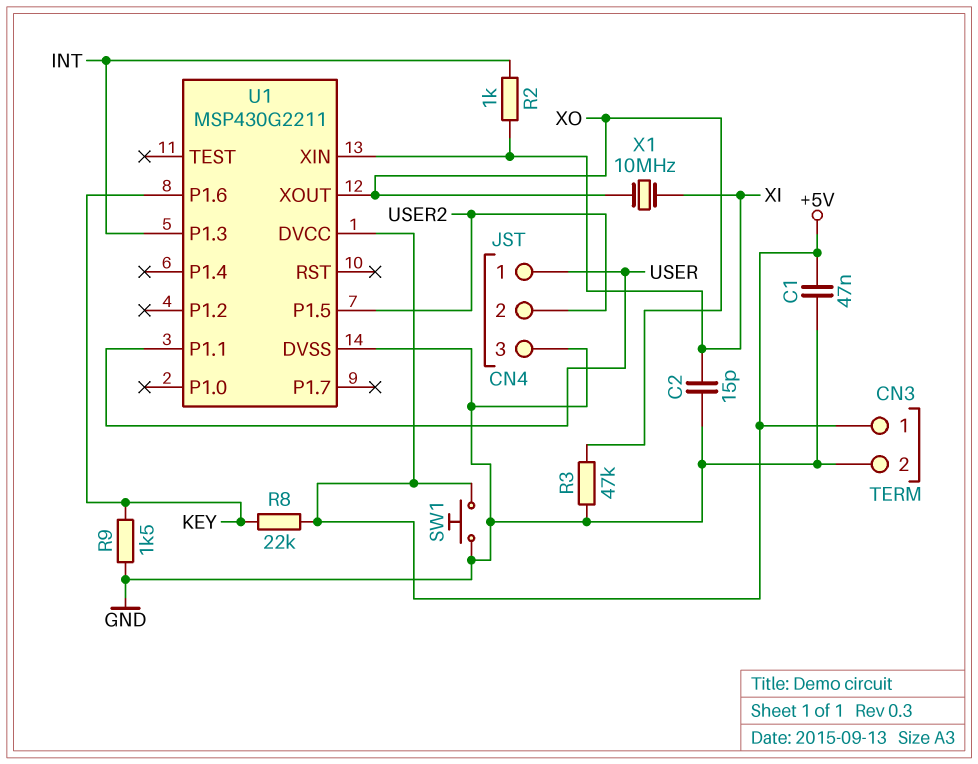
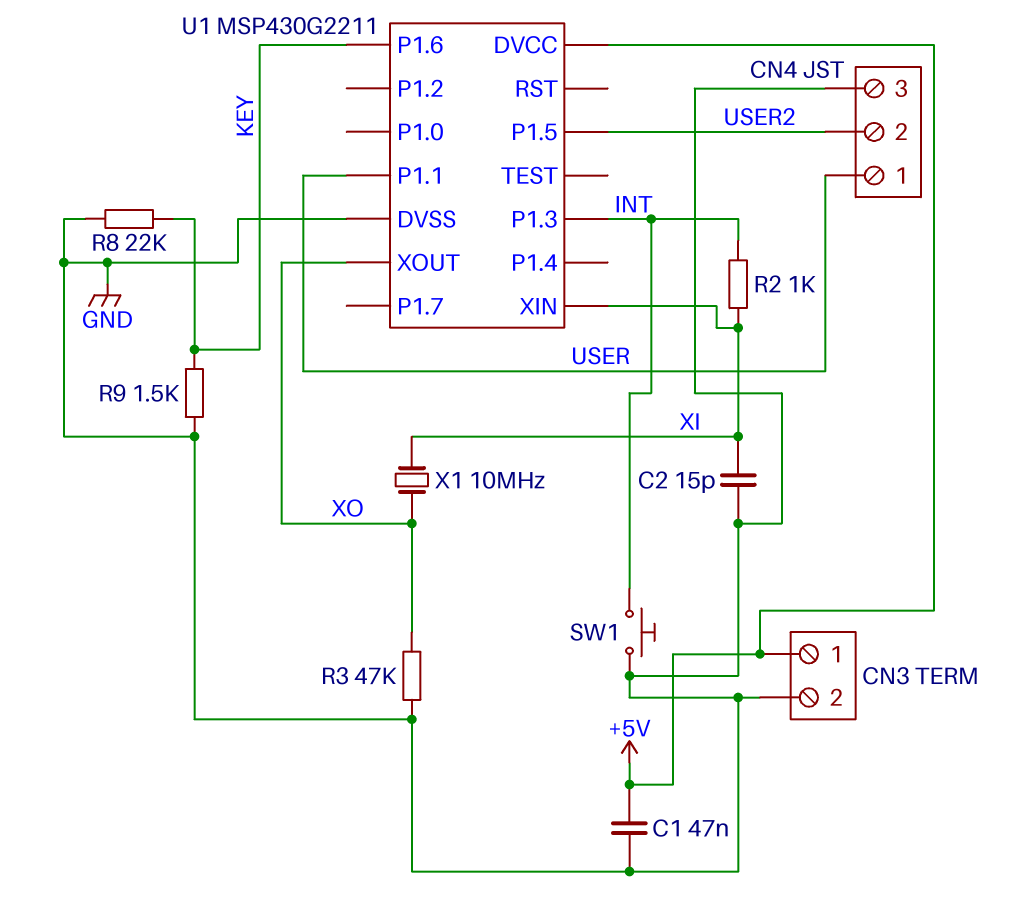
R8: 22k (+5V, KEY) -> 22k (GND, KEY)
SW1: button (+5V, GND) -> button (GND, INT)

